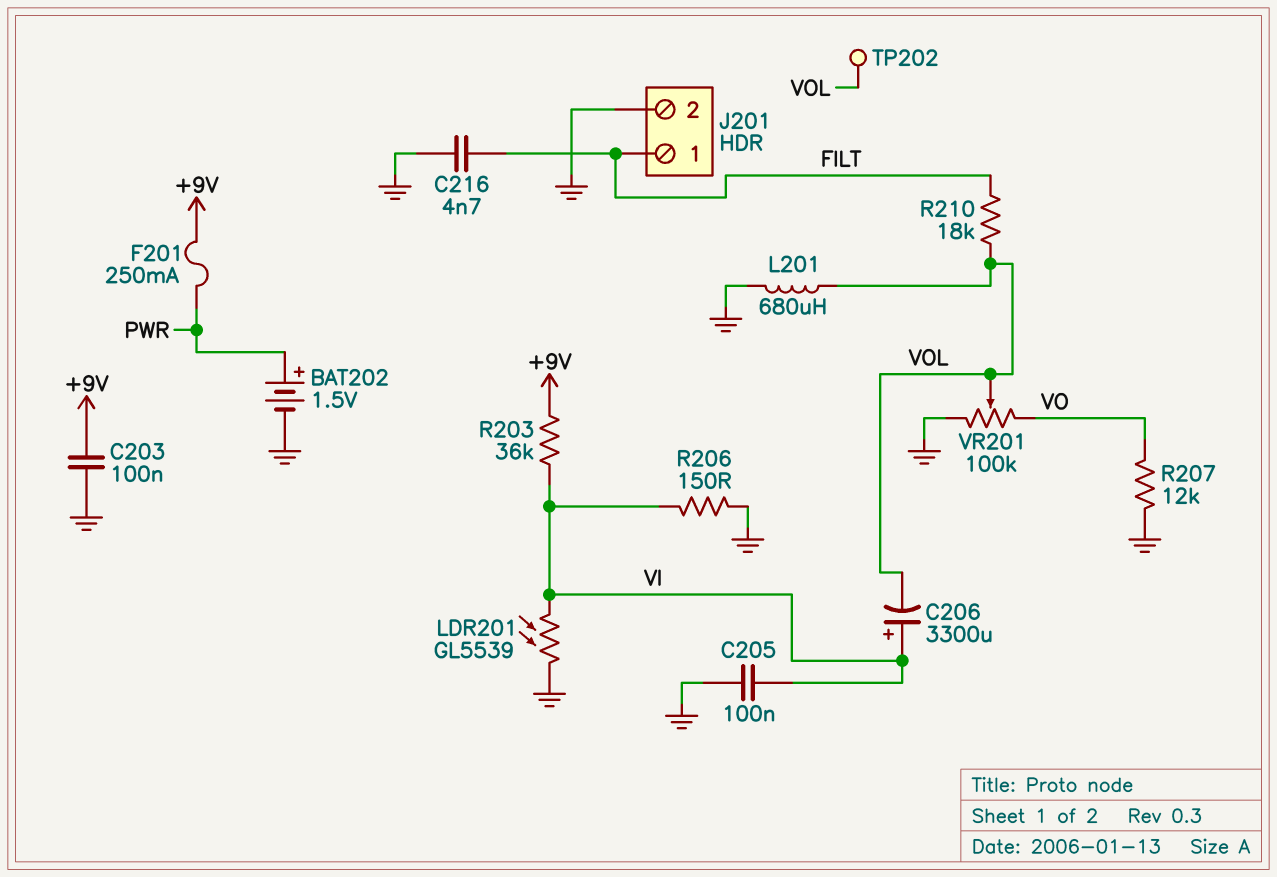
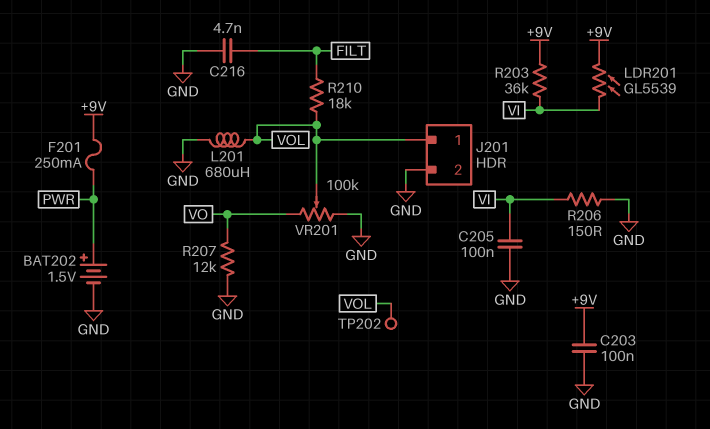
C206: 3300uF (plus VI, minus VOL) -> none
J201 pin 1: FILT -> VOL
LDR201: GL5539 (GND, VI) -> GL5539 (+9V, VI)

